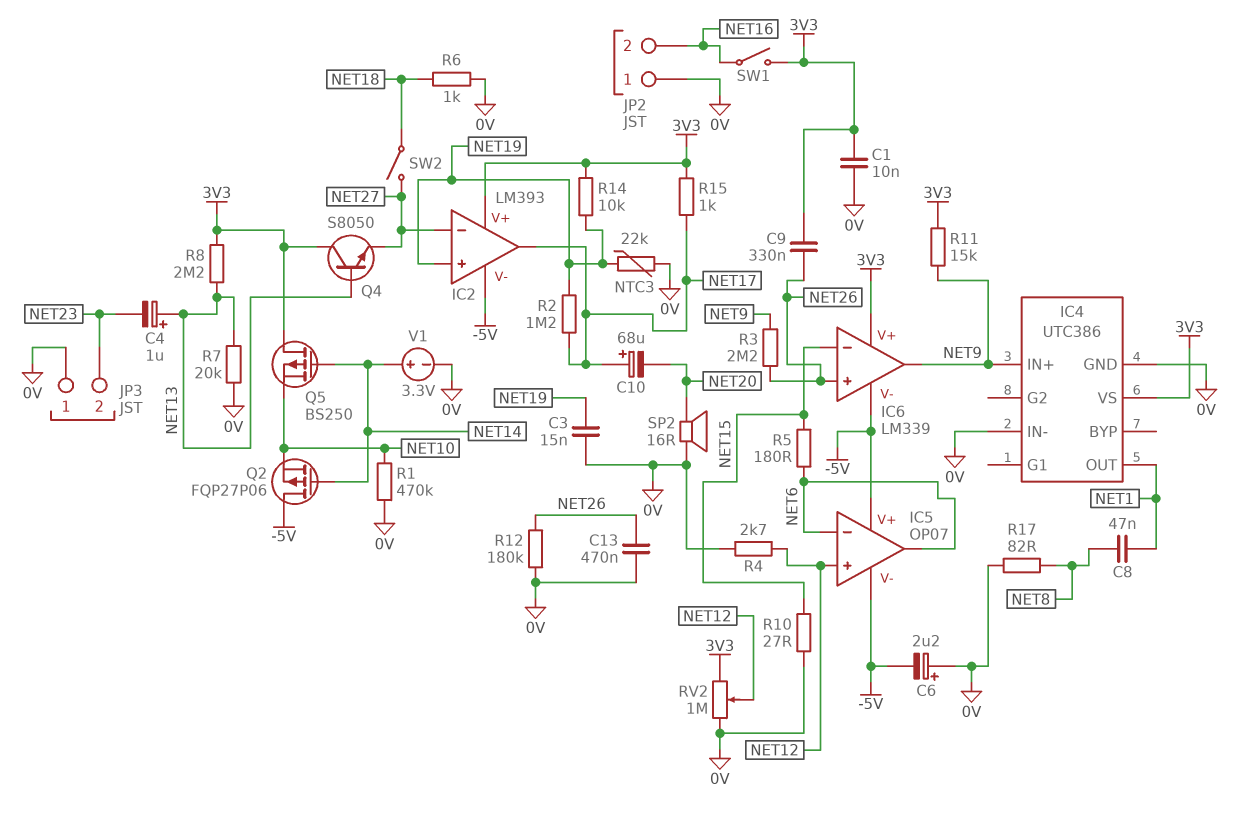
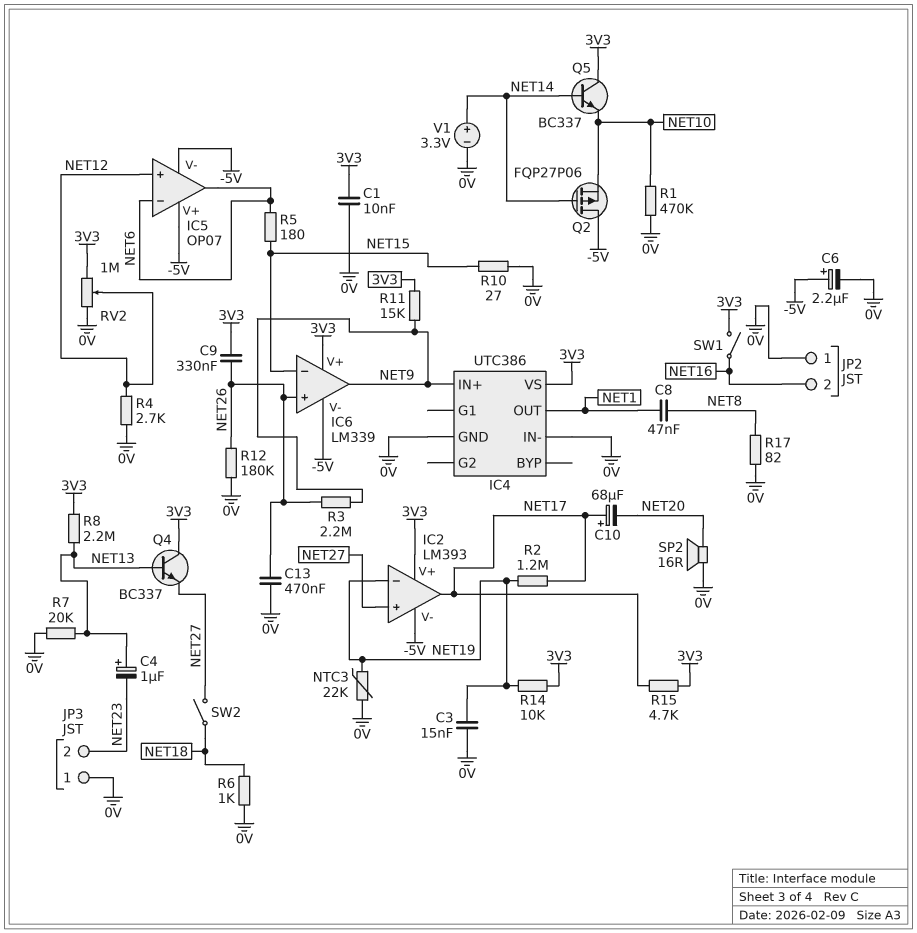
C6: 2.2uF (plus 0V, minus -5V) -> 2.2uF (plus -5V, minus 0V)
IC2 pin in+: NET19 -> NET27
IC2 pin in-: NET27 -> NET19
Q4: NPN S8050 (B NET13, C 3V3, E NET27) -> NPN BC337 (B NET13, C 3V3, E NET27)
Q5: PMOS BS250 (G NET14, D 3V3, S NET10) -> NPN BC337 (B NET14, C 3V3, E NET10)
R15: 1k (3V3, NET17) -> 4.7k (3V3, NET17)

